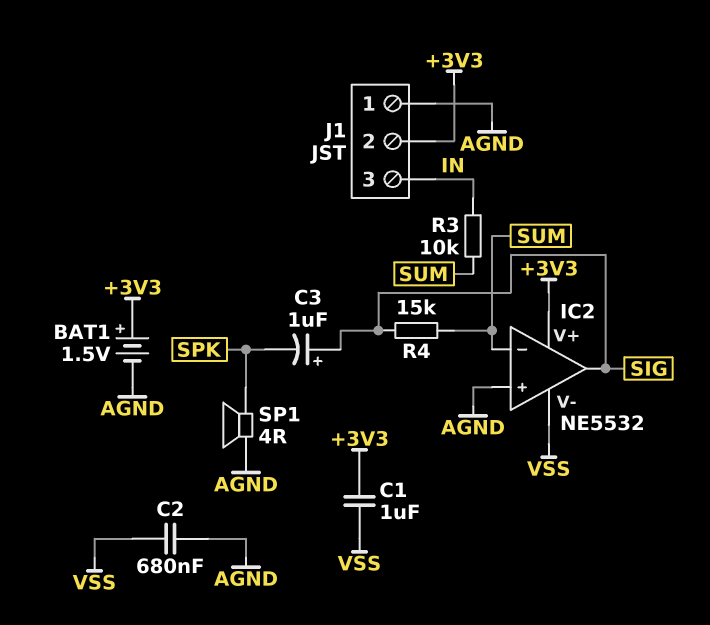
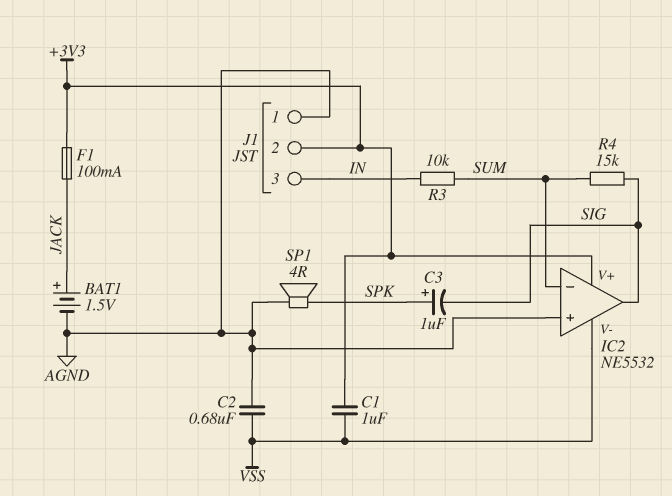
BAT1: 1.5V (plus +3V3, minus AGND) -> 1.5V (plus JACK, minus AGND)
C3: 1uF (plus SIG, minus SPK) -> 1uF (plus SPK, minus SIG)
F1: none -> 100mA (+3V3, JACK)

